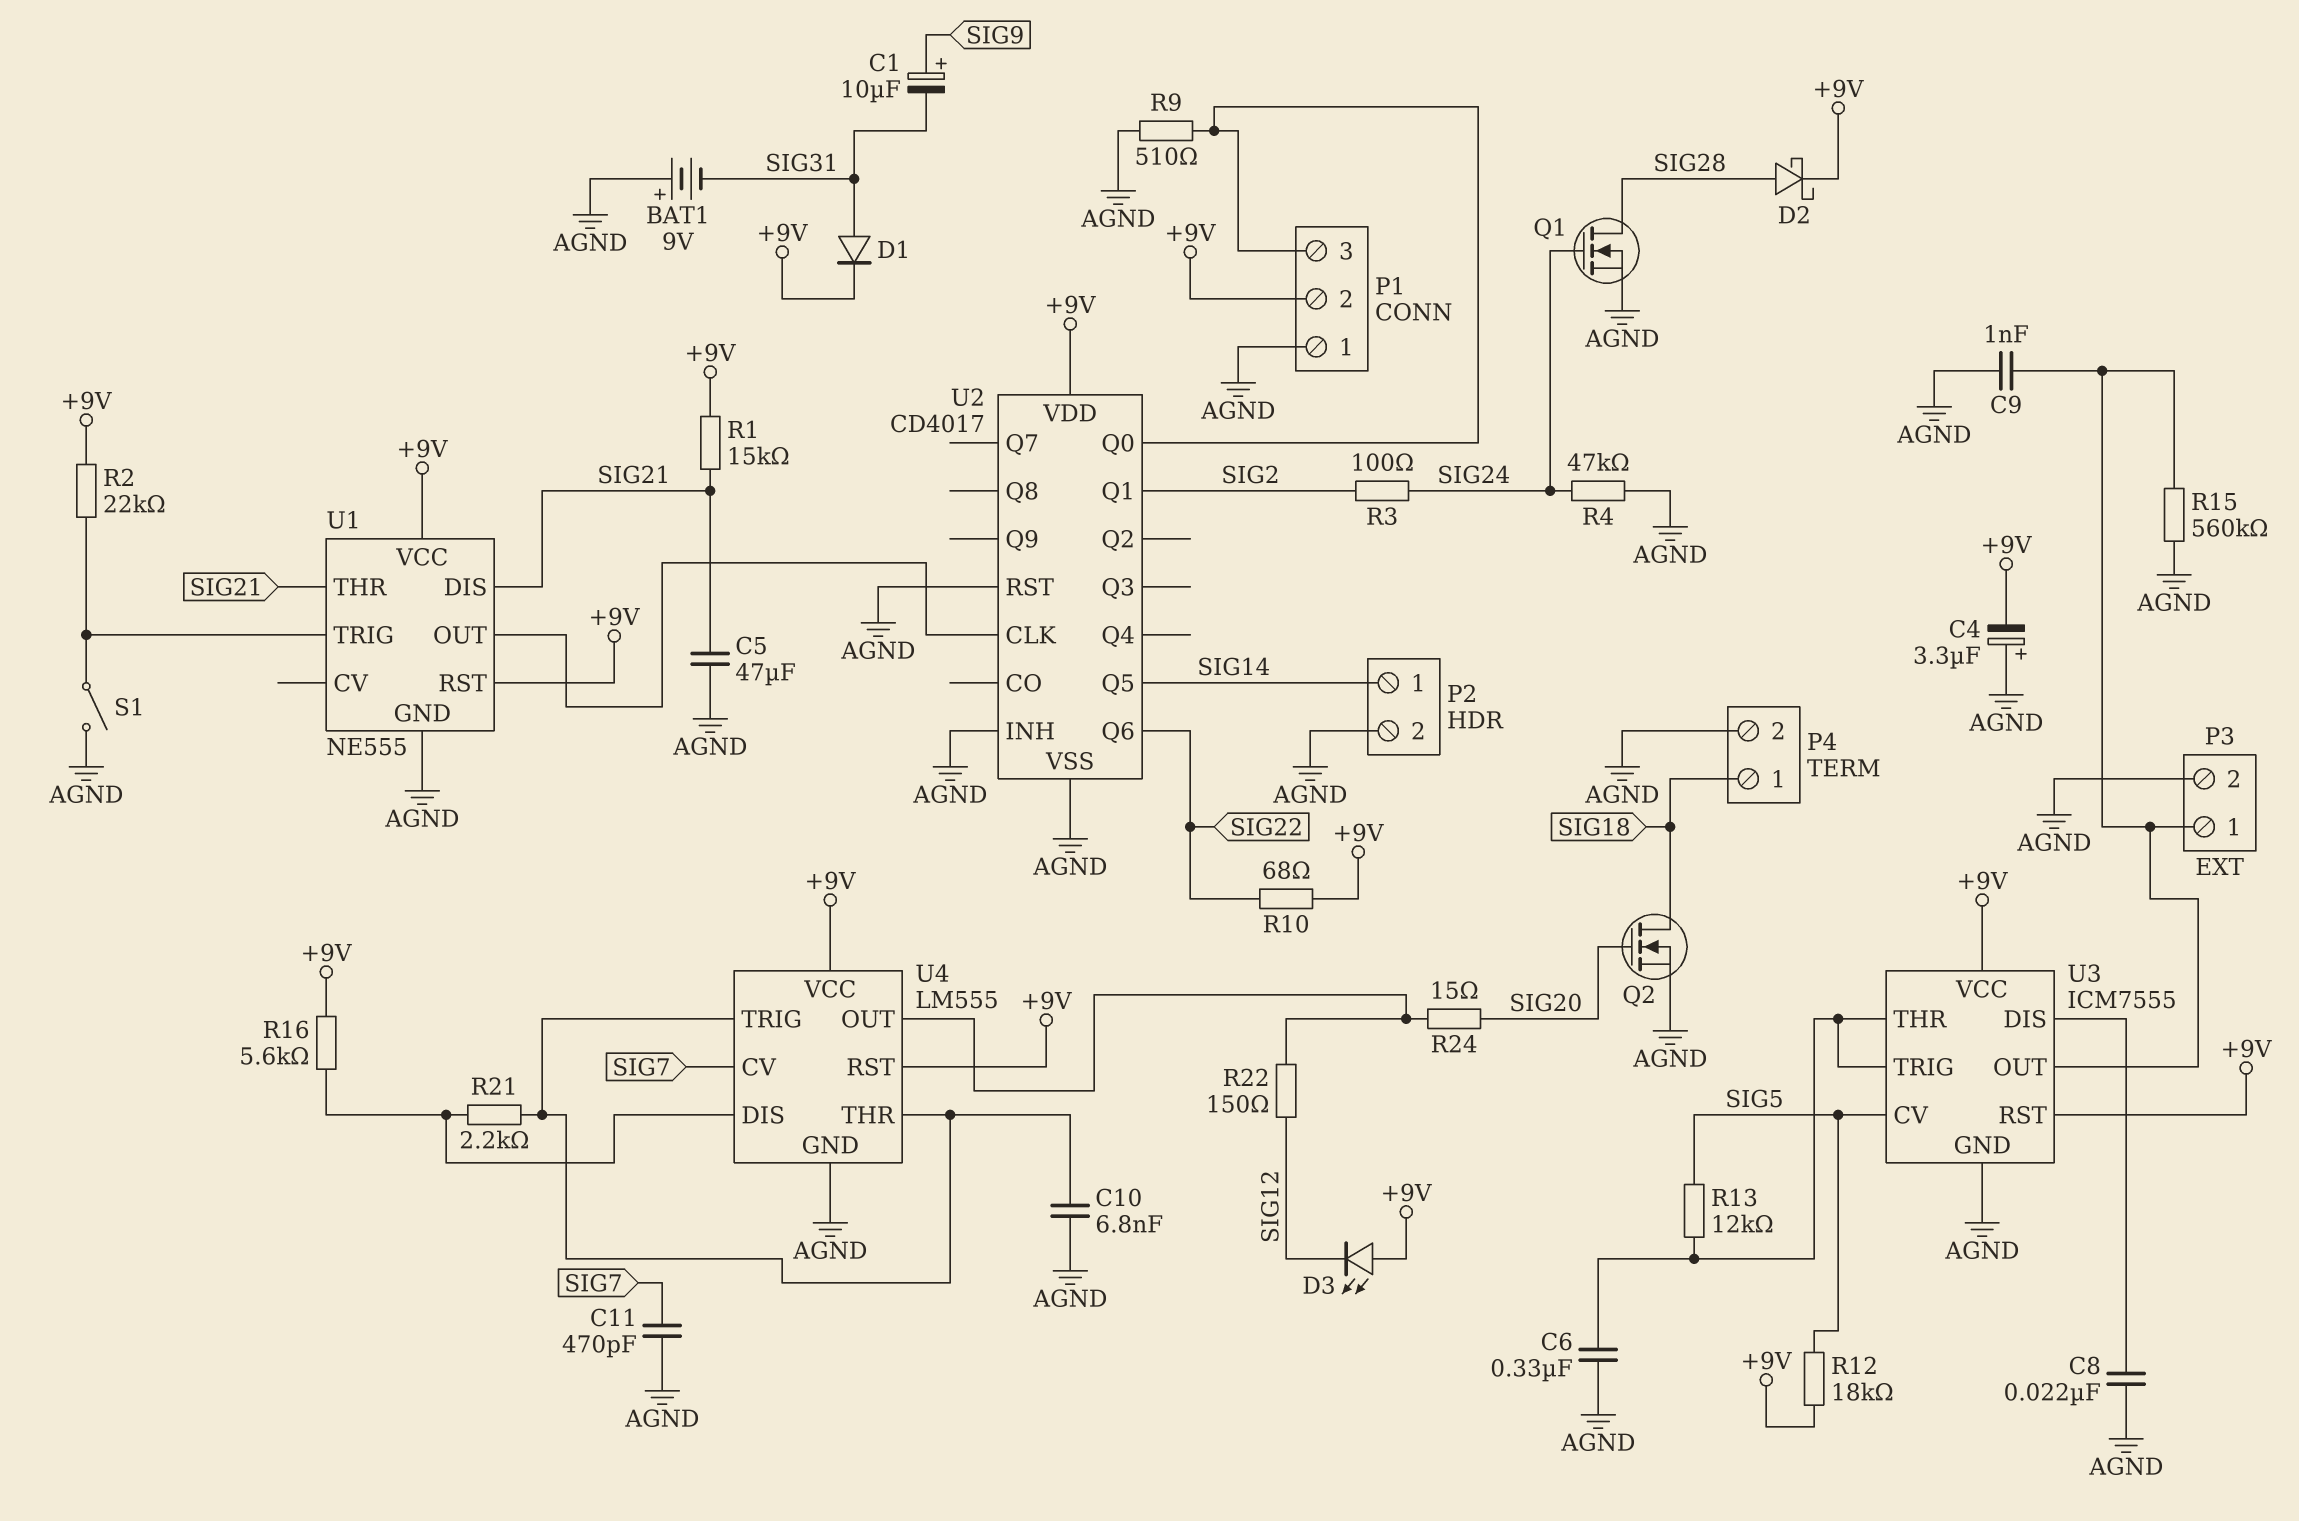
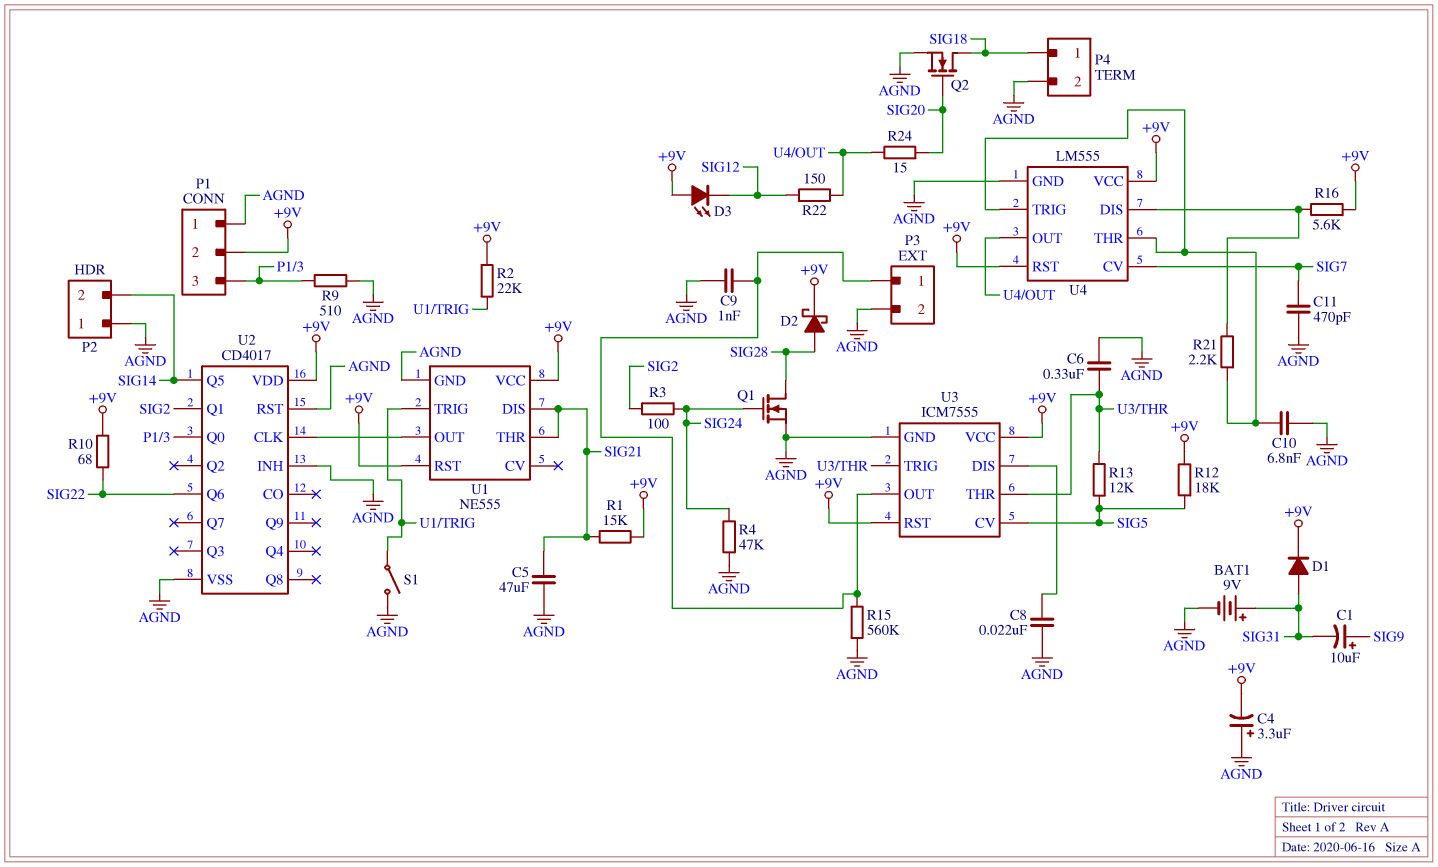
BAT1: 9V (plus AGND, minus SIG31) -> 9V (plus SIG31, minus AGND)
P2 pin 1: SIG14 -> AGND
P2 pin 2: AGND -> SIG14

